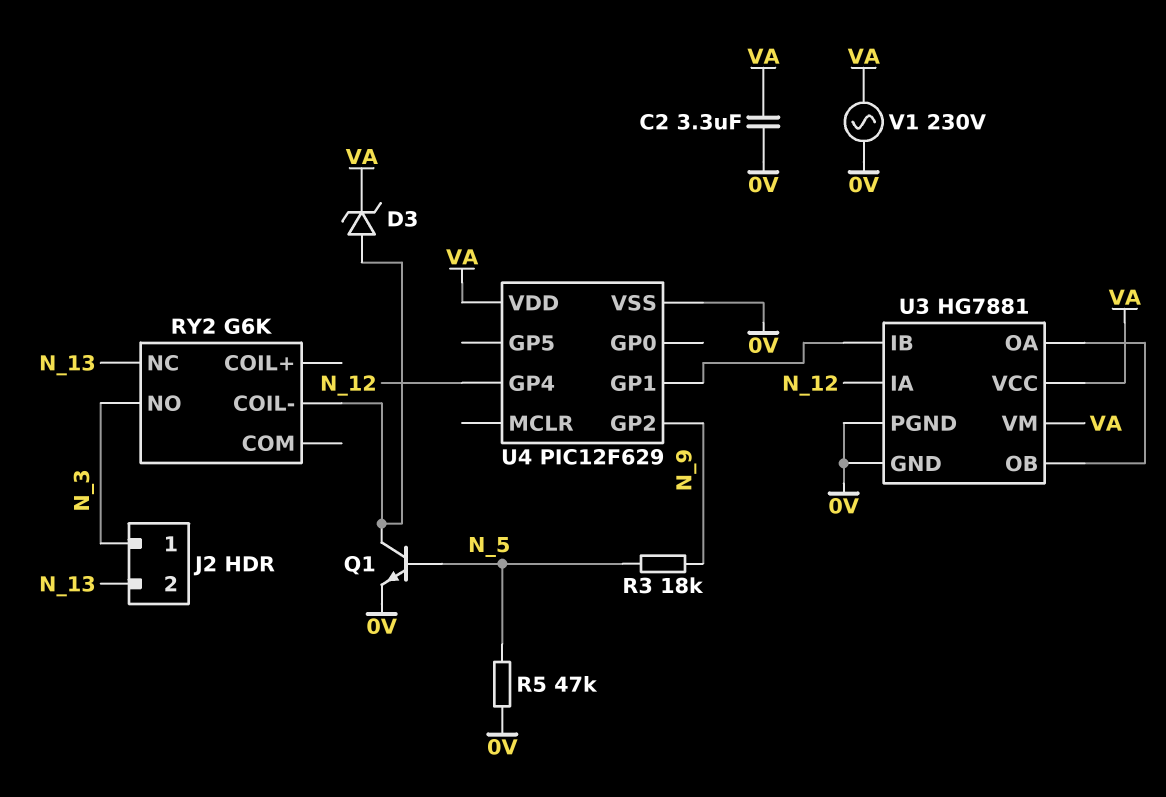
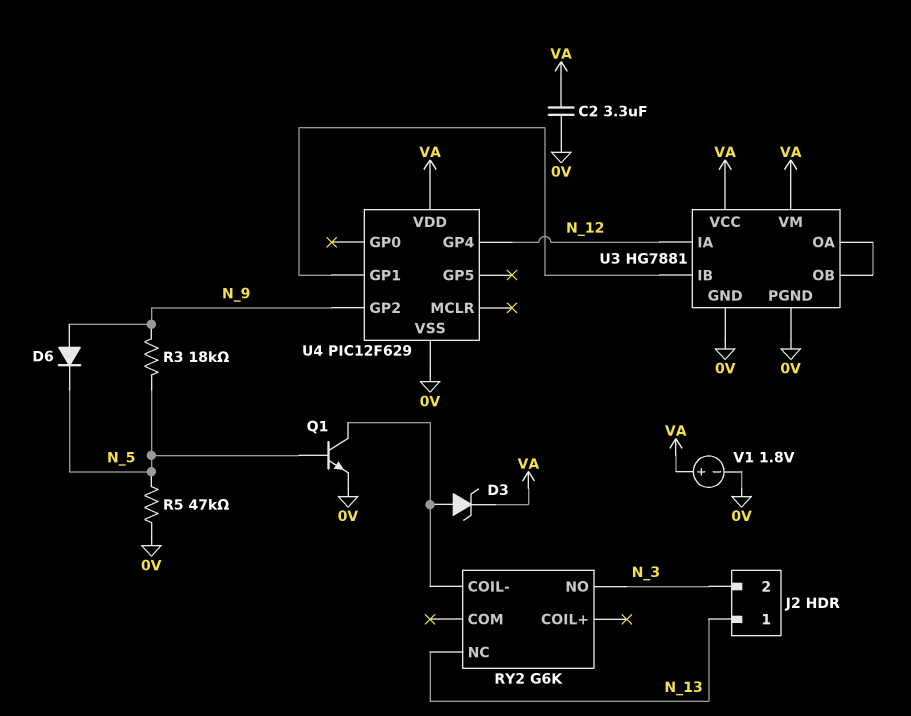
D6: none -> diode (A N_9, K N_5)
J2 pin 1: N_3 -> N_13
J2 pin 2: N_13 -> N_3
V1: AC 230V (0V, VA) -> 1.8V (plus VA, minus 0V)

